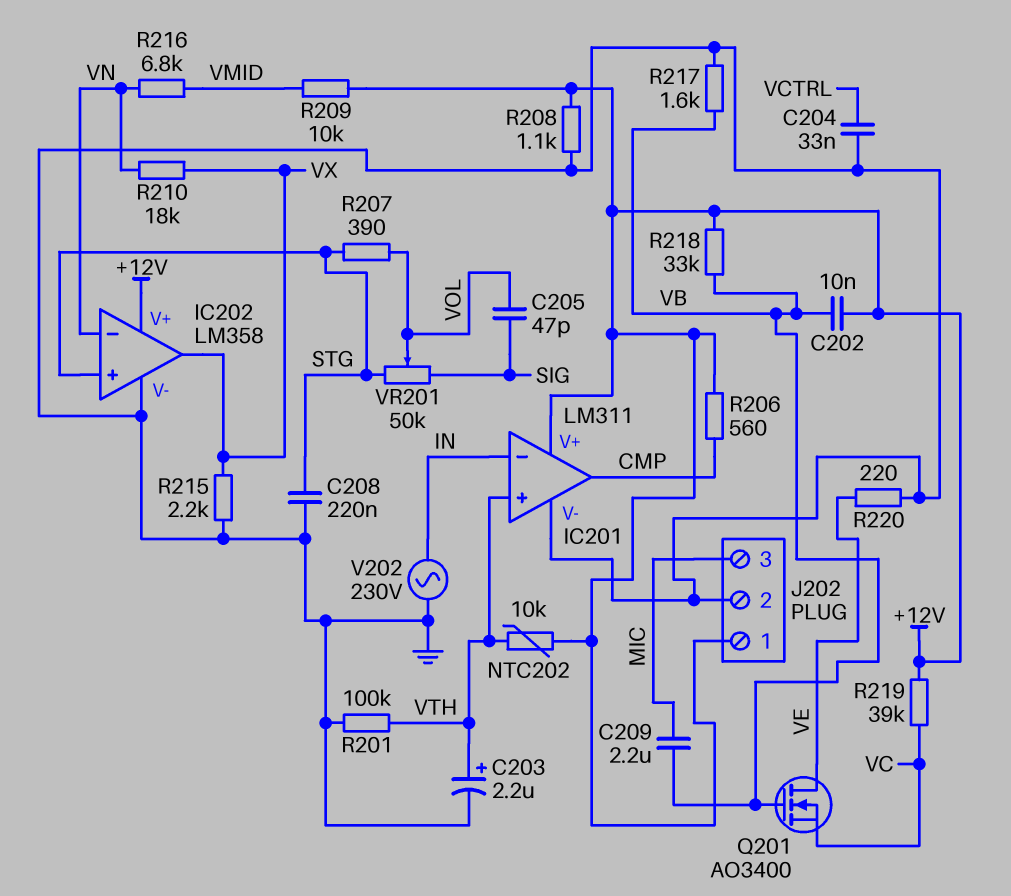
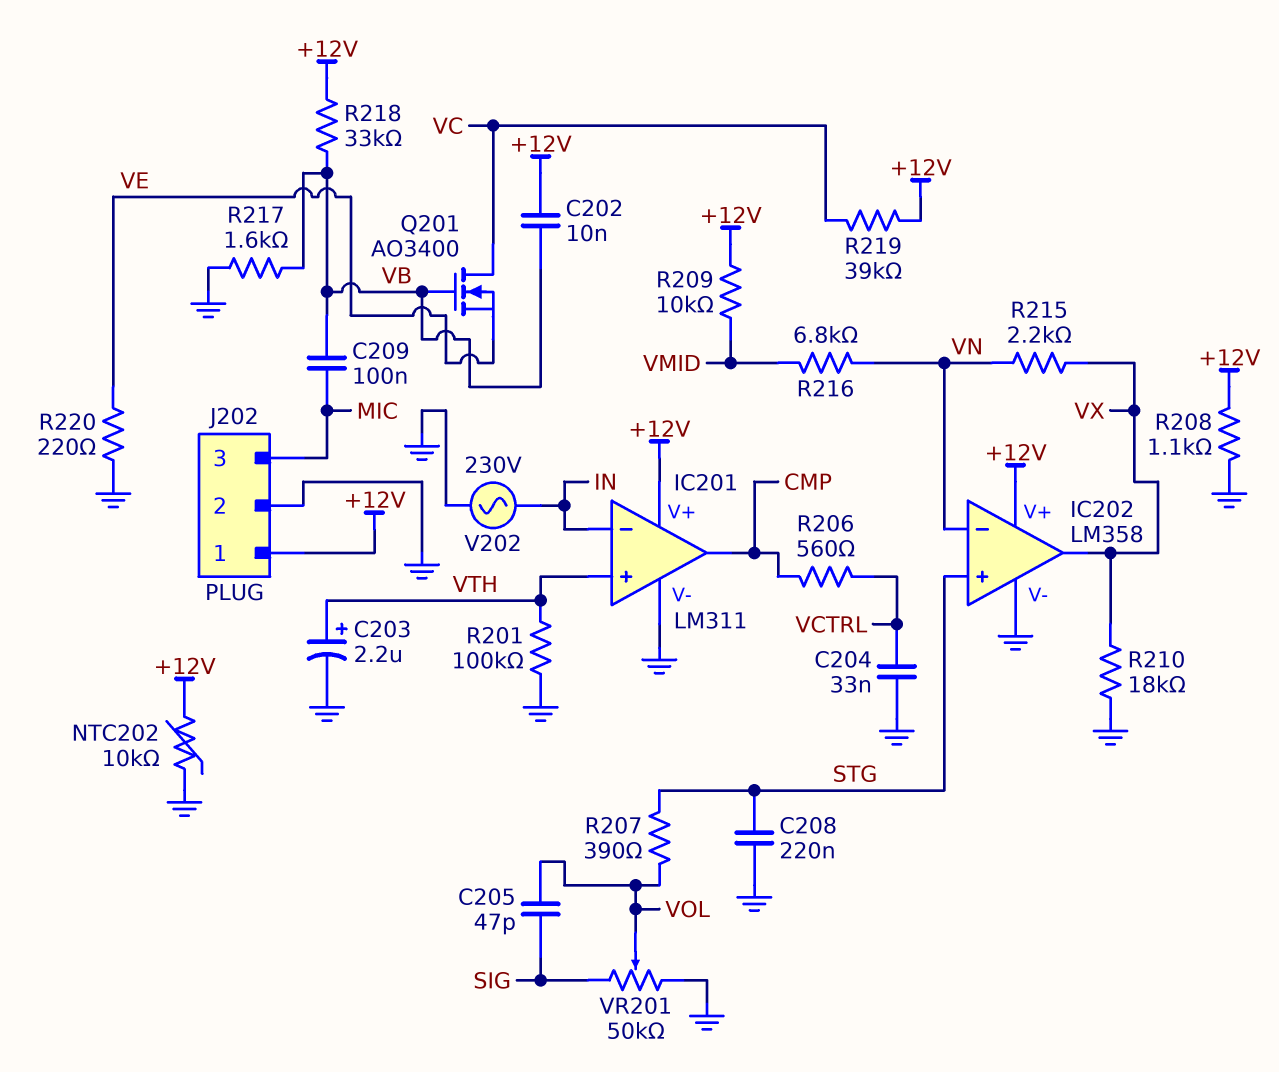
C209: 2.2uF (MIC, VB) -> 100nF (MIC, VB)
NTC202: 10k (+12V, VTH) -> 10k (+12V, GND)
Q201: NMOS AO3400 (G VB, D VE, S VC) -> NMOS AO3400 (G VB, D VC, S VE)
R206: 560 (+12V, CMP) -> 560 (CMP, VCTRL)
R210: 18k (VN, VX) -> 18k (GND, VX)
R215: 2.2k (GND, VX) -> 2.2k (VN, VX)
VR201: 50k (SIG, STG, wiper VOL) -> 50k (GND, SIG, wiper VOL)

